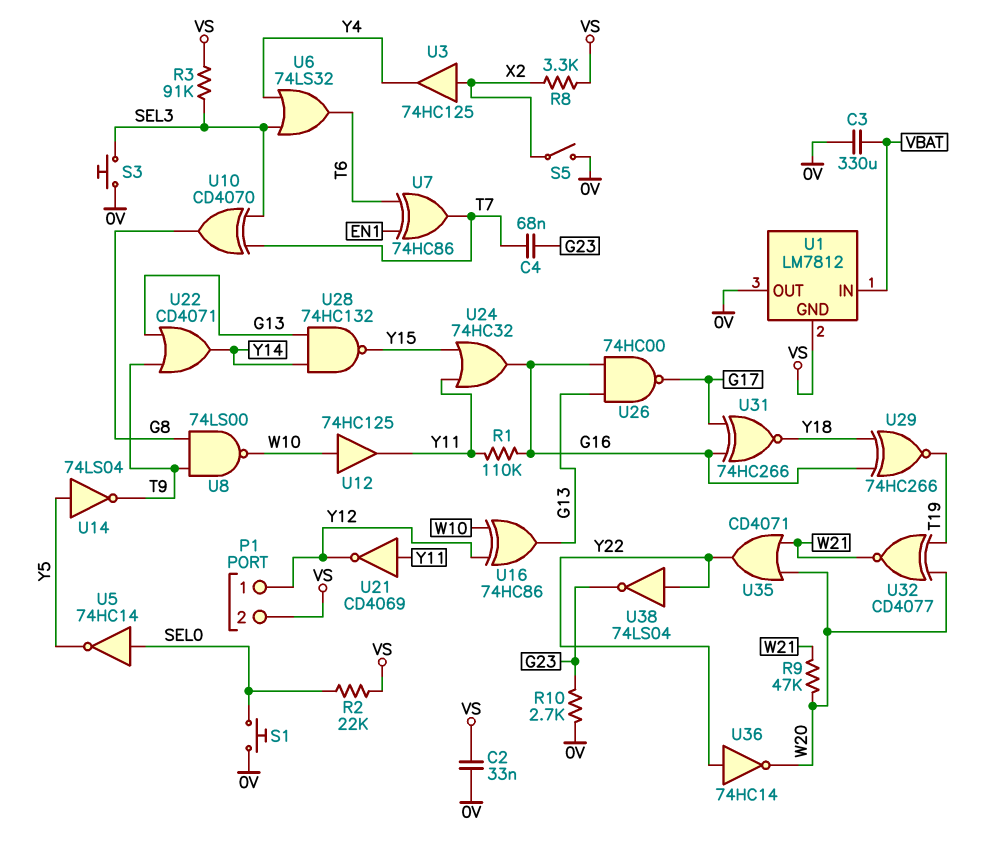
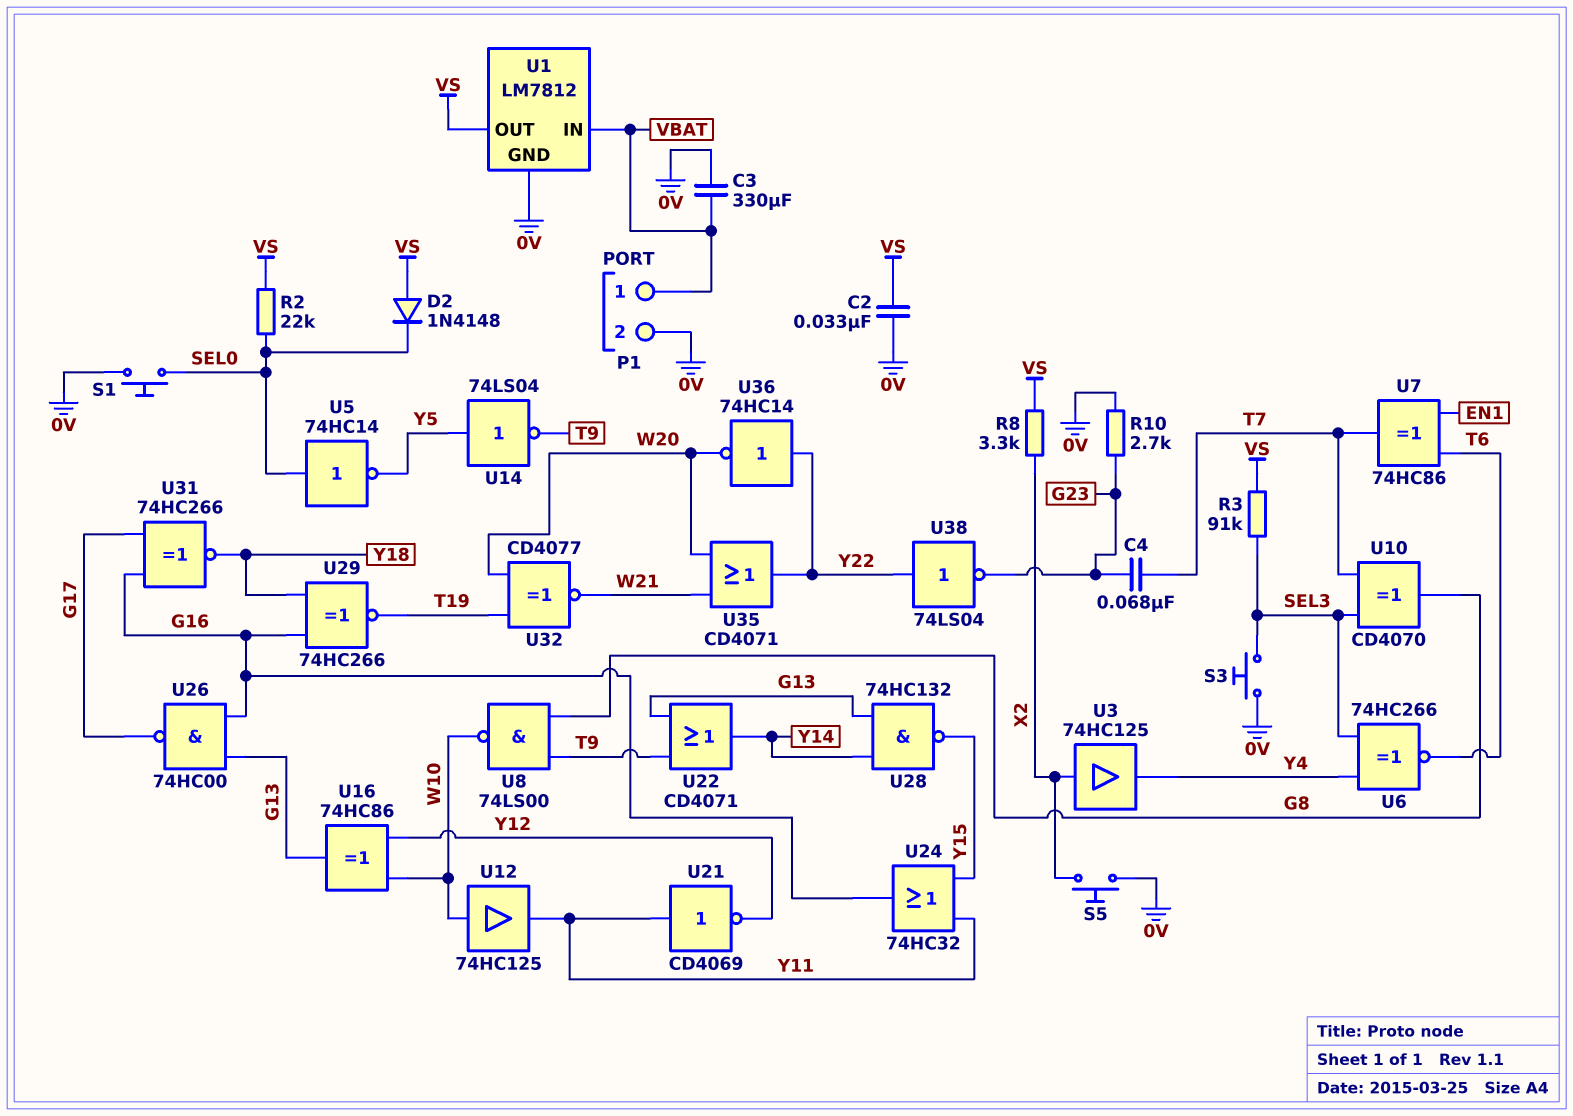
D2: none -> diode 1N4148 (A VS, K SEL0)
P1 pin 1: Y12 -> VBAT
P1 pin 2: VS -> 0V
R1: 110k (G16, Y11) -> none
R9: 47k (W20, W21) -> none
S5: switch (0V, X2) -> button (0V, X2)
U1 pin GND: VS -> 0V
U1 pin OUT: 0V -> VS
U6: OR 74LS32 (in SEL3, in Y4, out T6) -> XNOR 74HC266 (in SEL3, in Y4, out T6)

